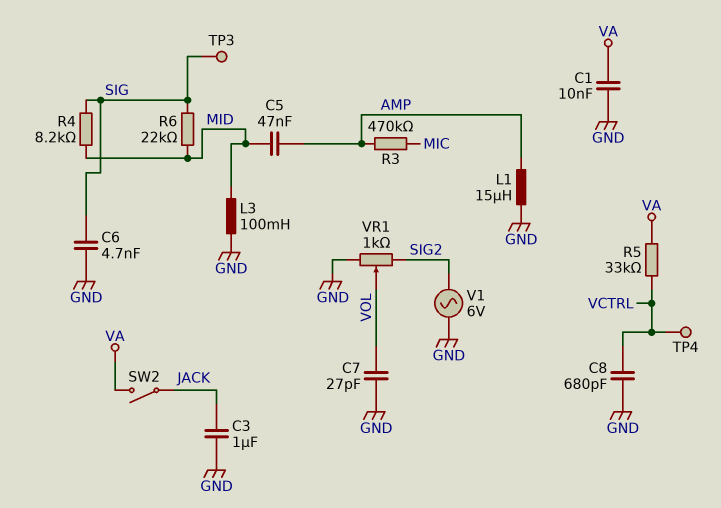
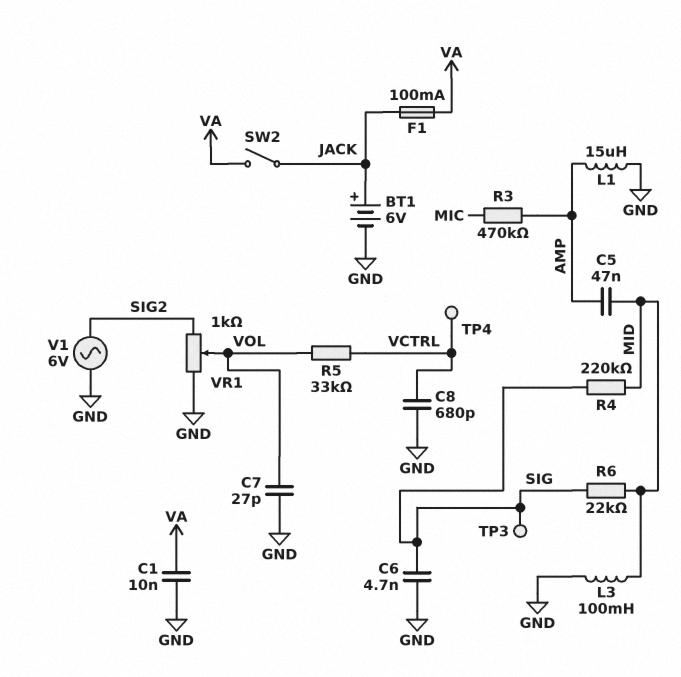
BT1: none -> 6V (plus JACK, minus GND)
C3: 1uF (GND, JACK) -> none
F1: none -> 100mA (JACK, VA)
R4: 8.2k (MID, SIG) -> 220k (MID, SIG)
R5: 33k (VA, VCTRL) -> 33k (VCTRL, VOL)

